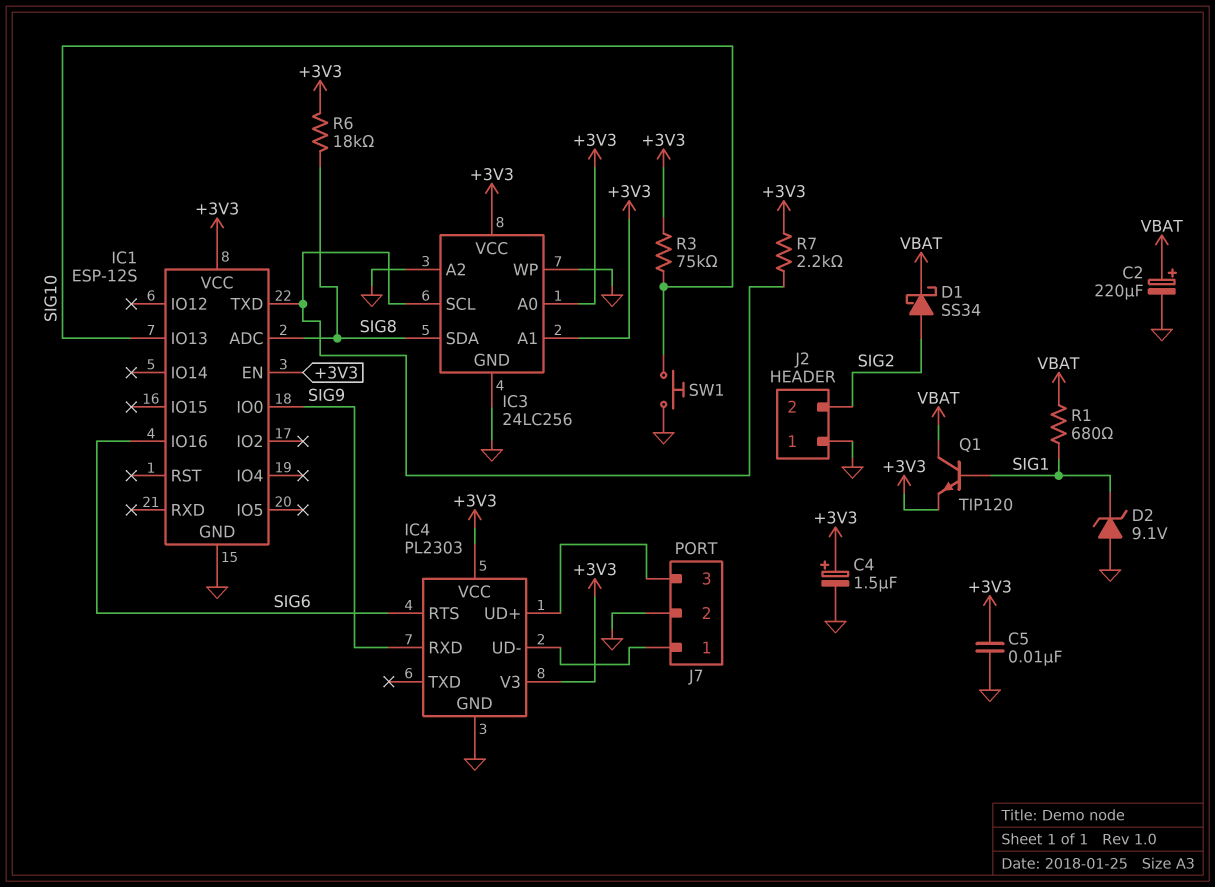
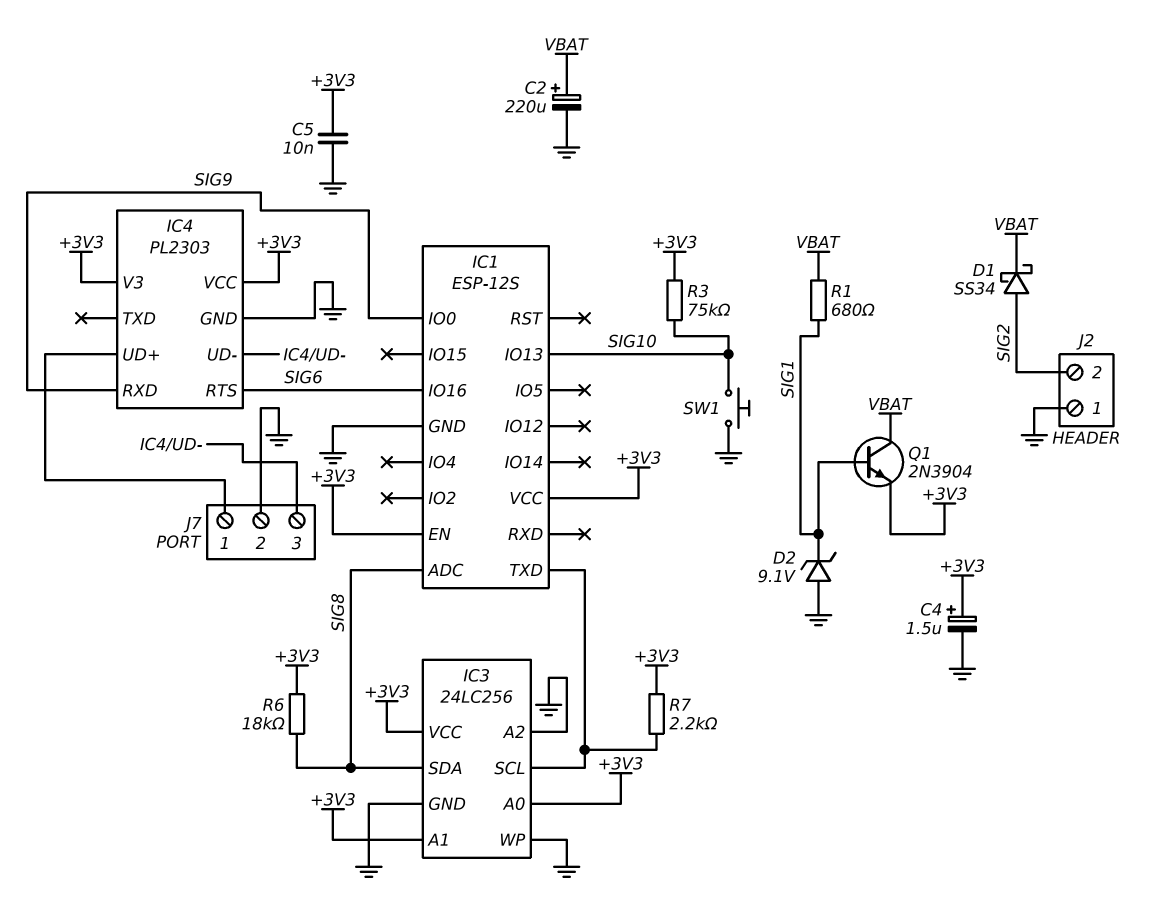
J7 pin 1: IC4/UD- -> IC4/UD+
J7 pin 3: IC4/UD+ -> IC4/UD-
Q1: NPN TIP120 (B SIG1, C VBAT, E +3V3) -> NPN 2N3904 (B SIG1, C VBAT, E +3V3)

